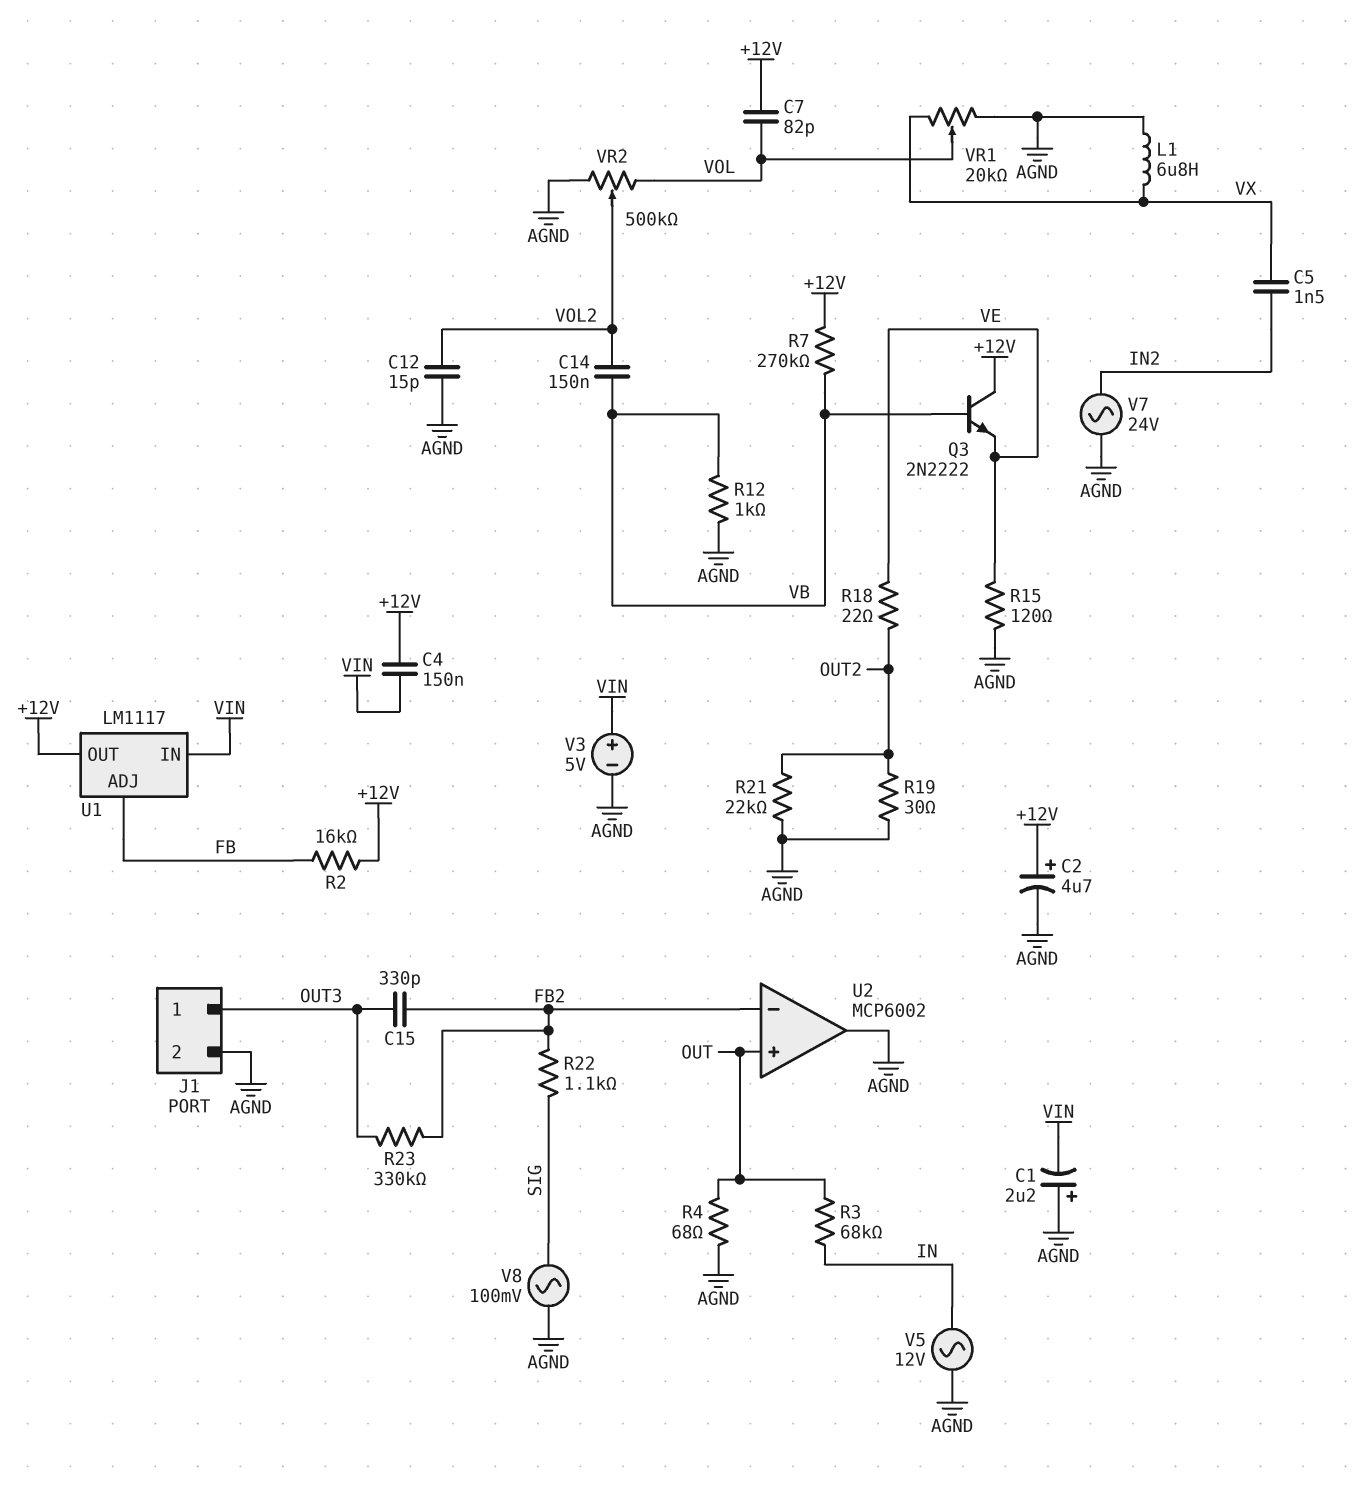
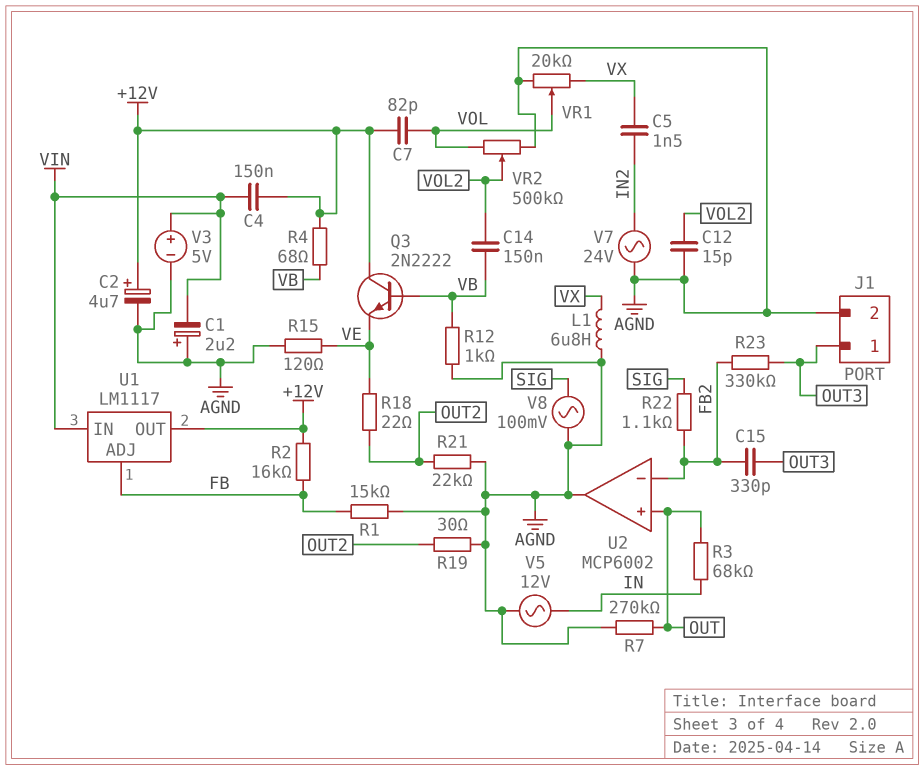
R1: none -> 15k (AGND, FB)
R4: 68 (AGND, OUT) -> 68 (+12V, VB)
R7: 270k (+12V, VB) -> 270k (AGND, OUT)

